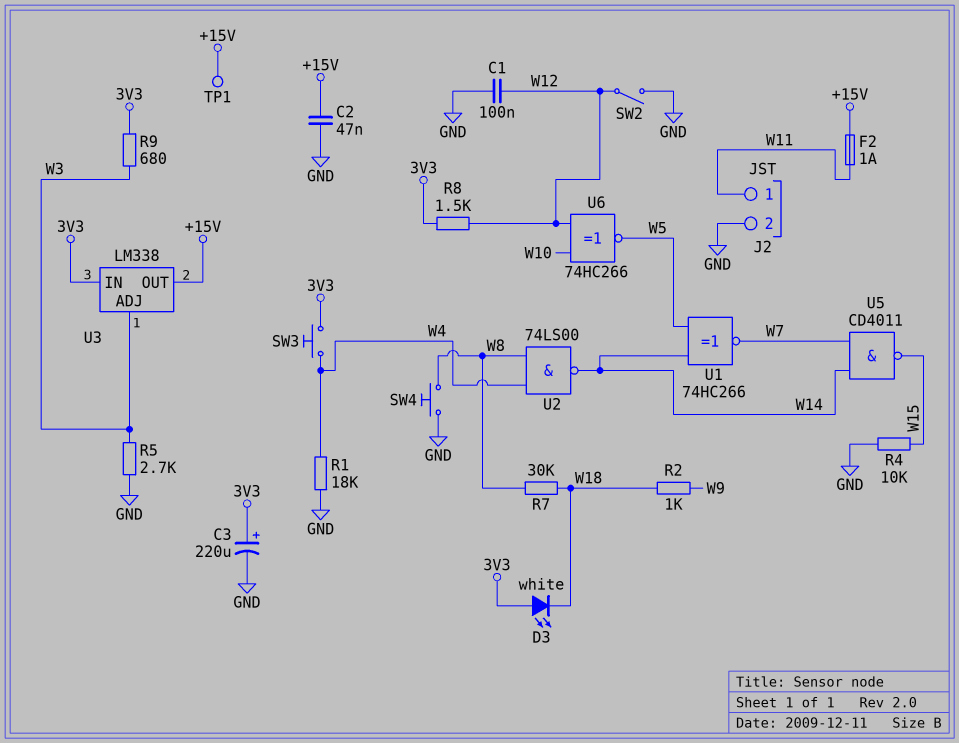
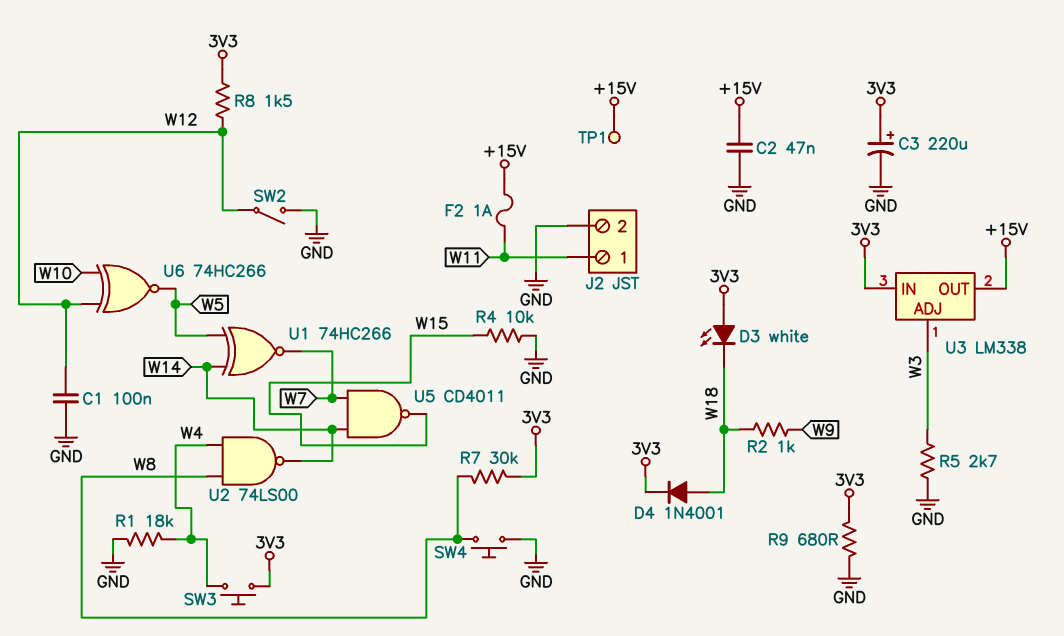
D4: none -> diode 1N4001 (A W18, K 3V3)
R7: 30k (W8, W18) -> 30k (3V3, W8)
R9: 680 (3V3, W3) -> 680 (3V3, GND)

